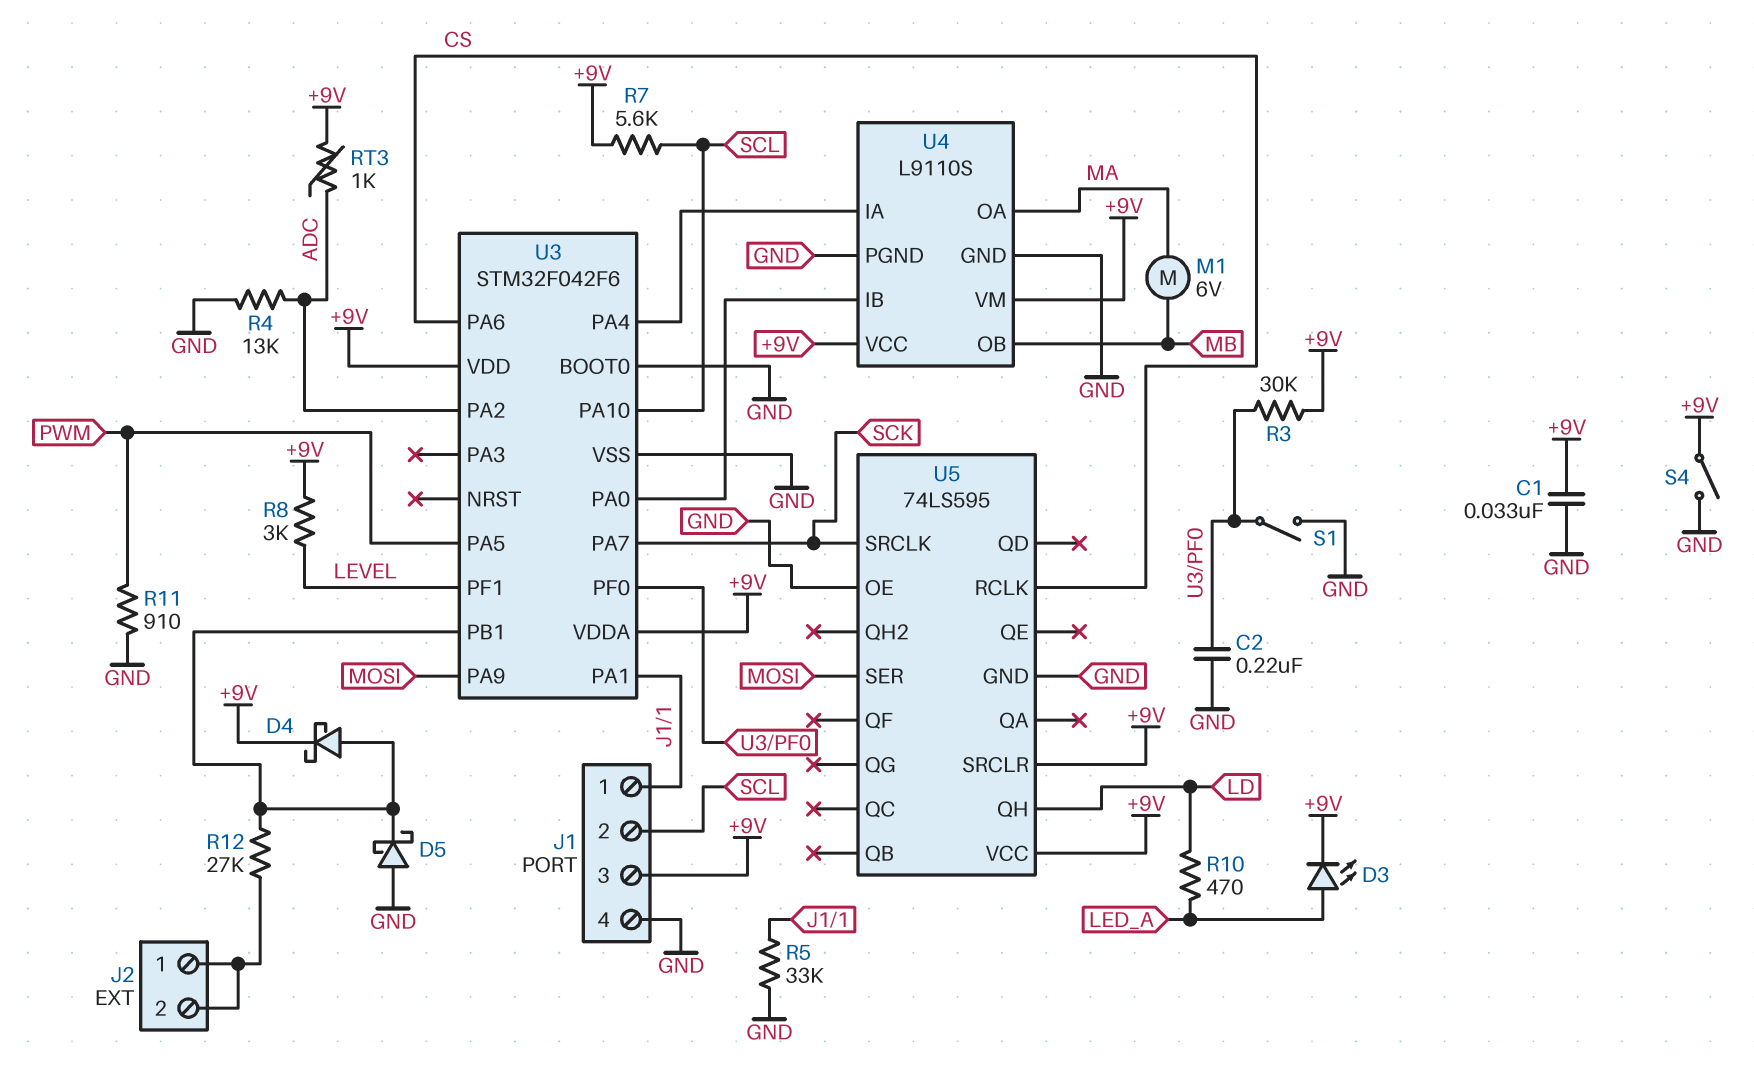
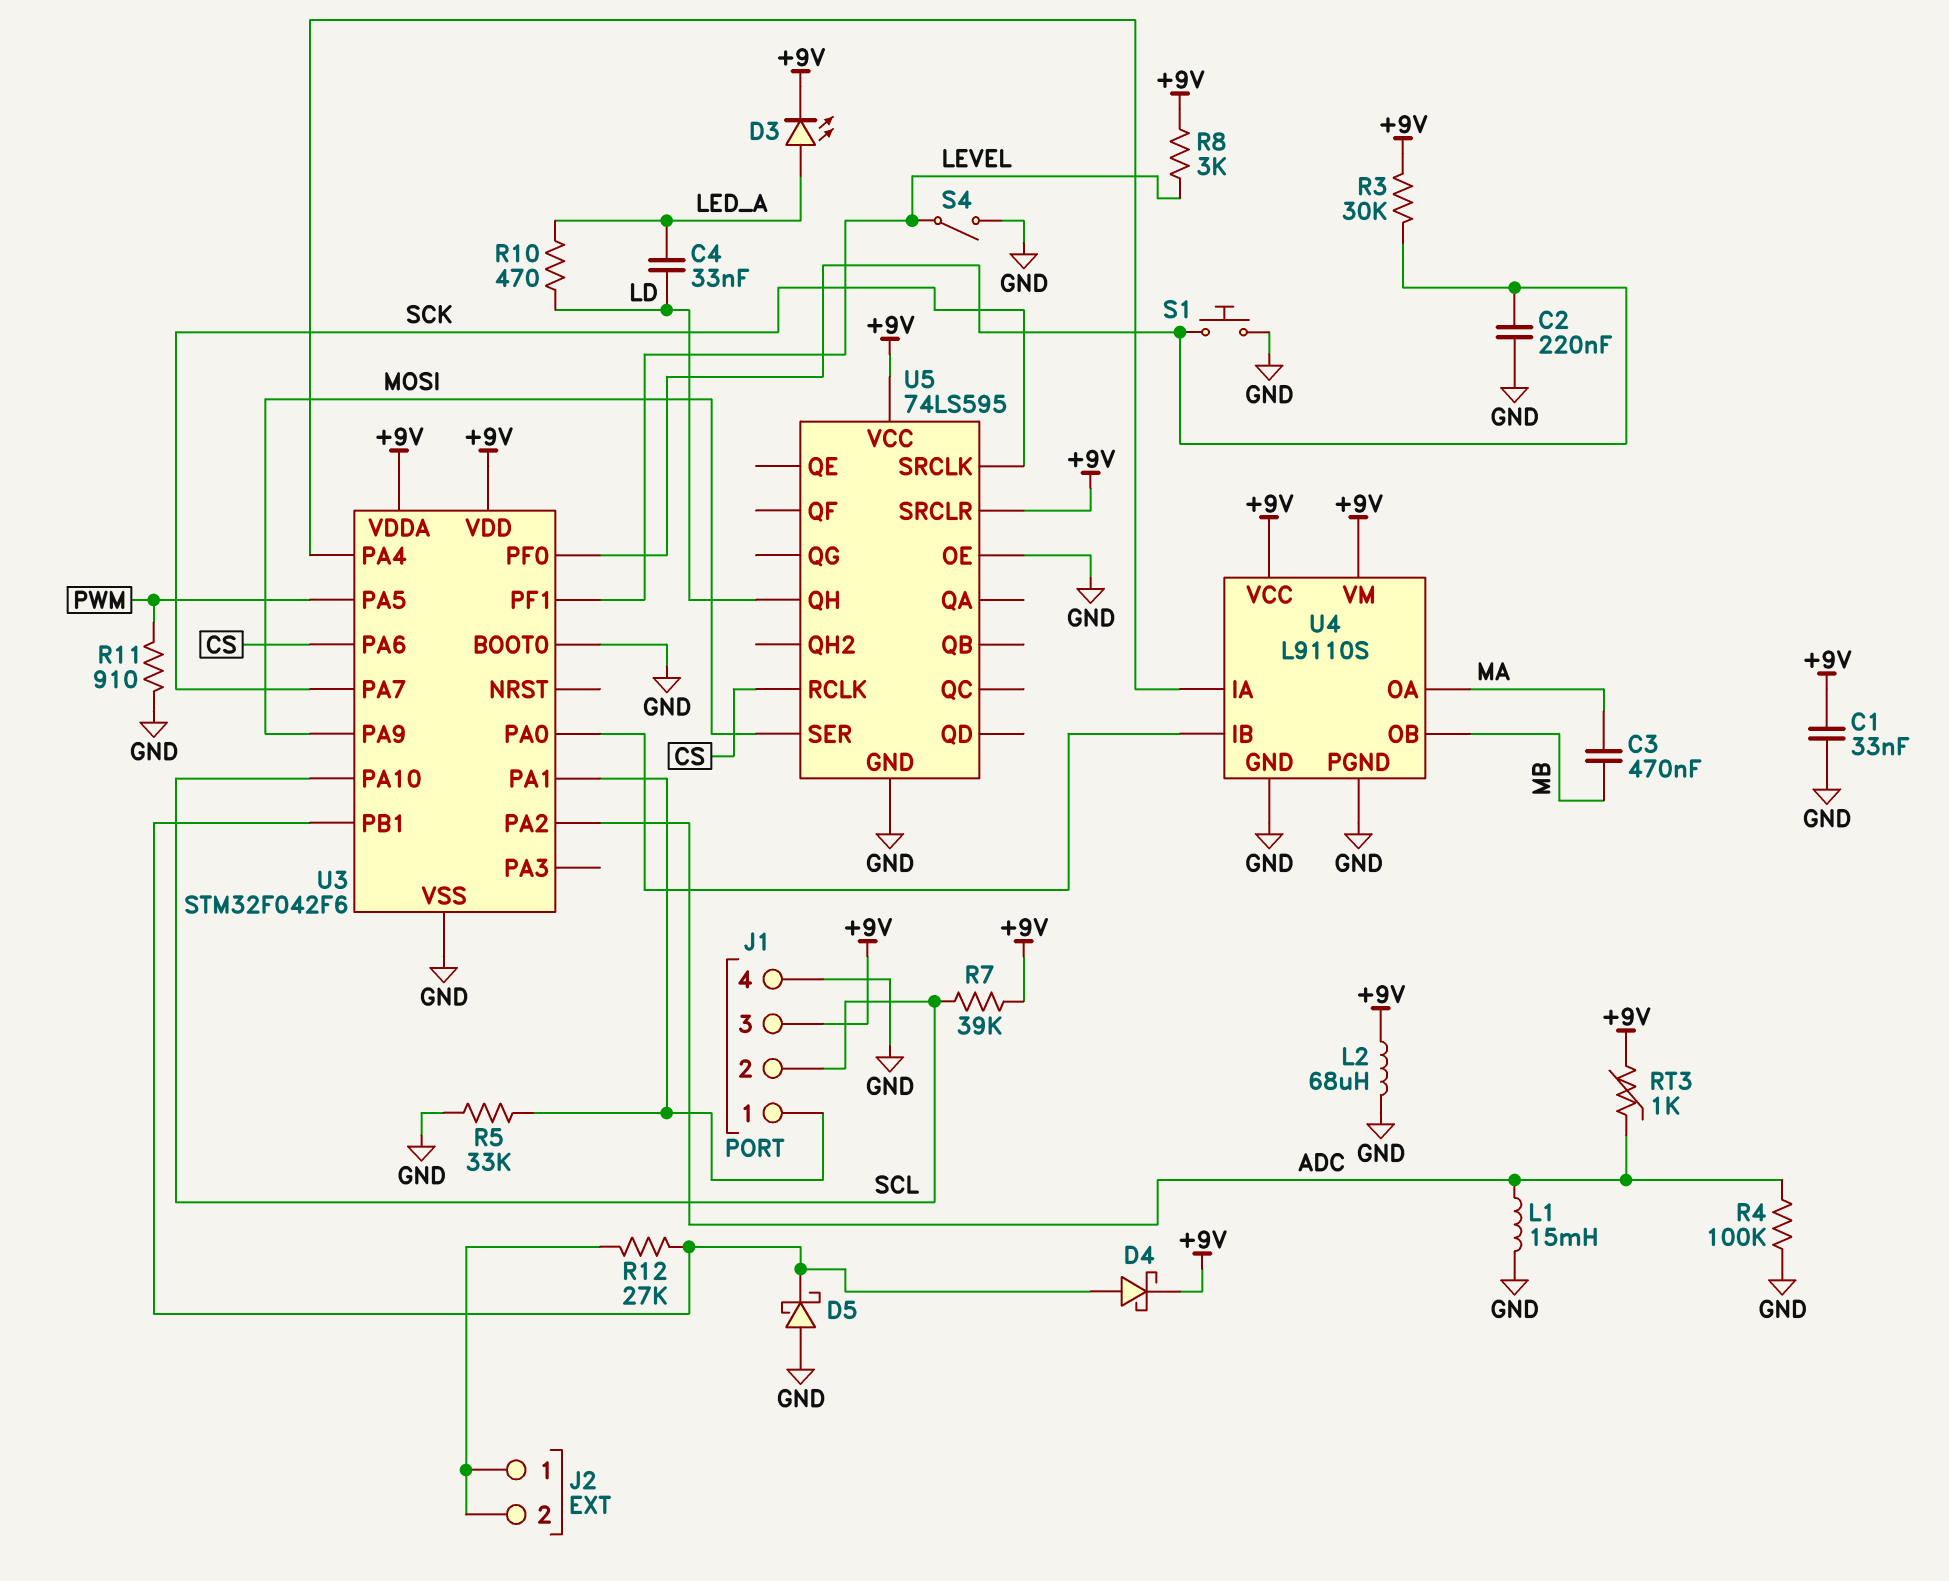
C3: none -> 470nF (MA, MB)
C4: none -> 33nF (LD, LED_A)
L1: none -> 15mH (ADC, GND)
L2: none -> 68uH (+9V, GND)
M1: motor 6V (MA, MB) -> none
R4: 13k (ADC, GND) -> 100k (ADC, GND)
R7: 5.6k (+9V, SCL) -> 39k (+9V, SCL)
S1: switch (GND, U3/PF0) -> button (GND, U3/PF0)
S4: switch (+9V, GND) -> switch (GND, LEVEL)

